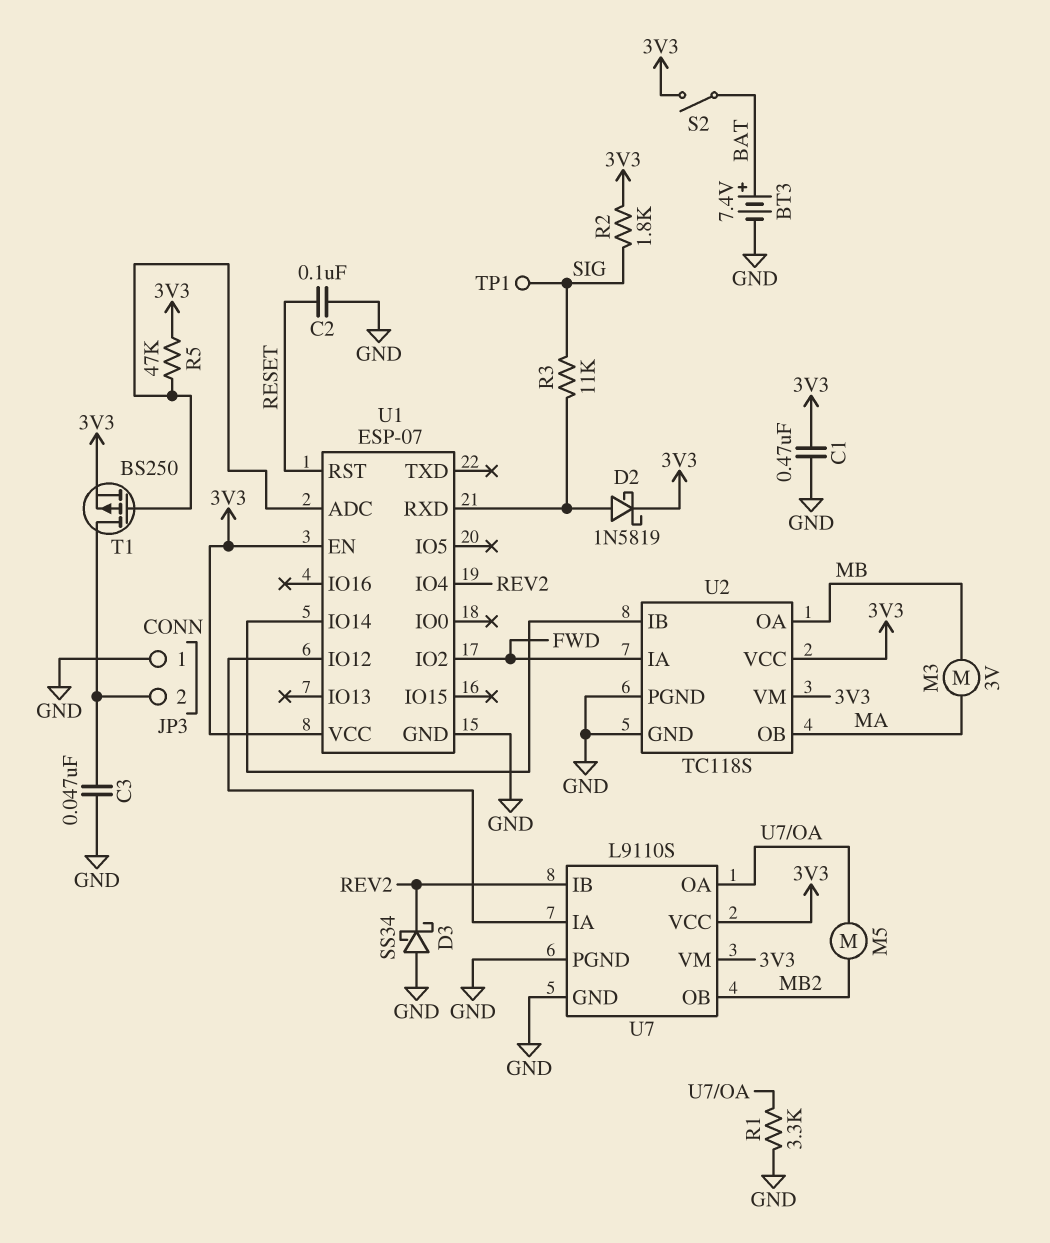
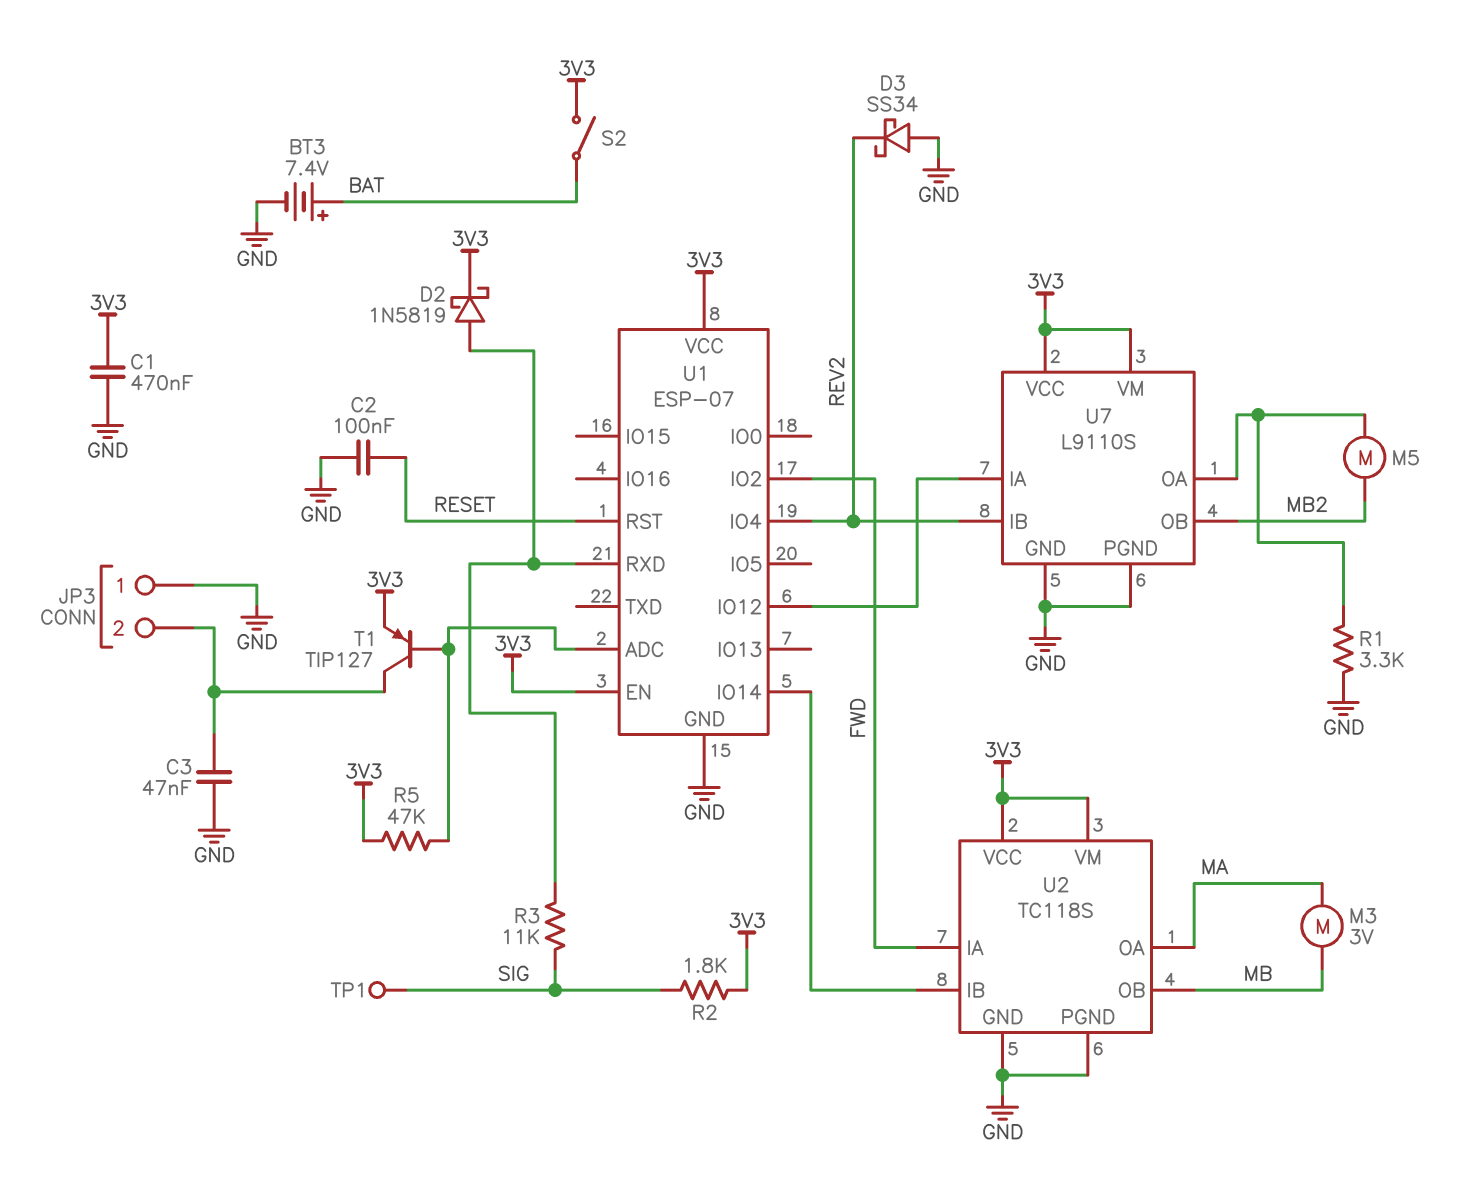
T1: PMOS BS250 (G U1/ADC, D JP3/2, S 3V3) -> PNP TIP127 (B U1/ADC, C JP3/2, E 3V3)
U2 pin OA: MB -> MA
U2 pin OB: MA -> MB

